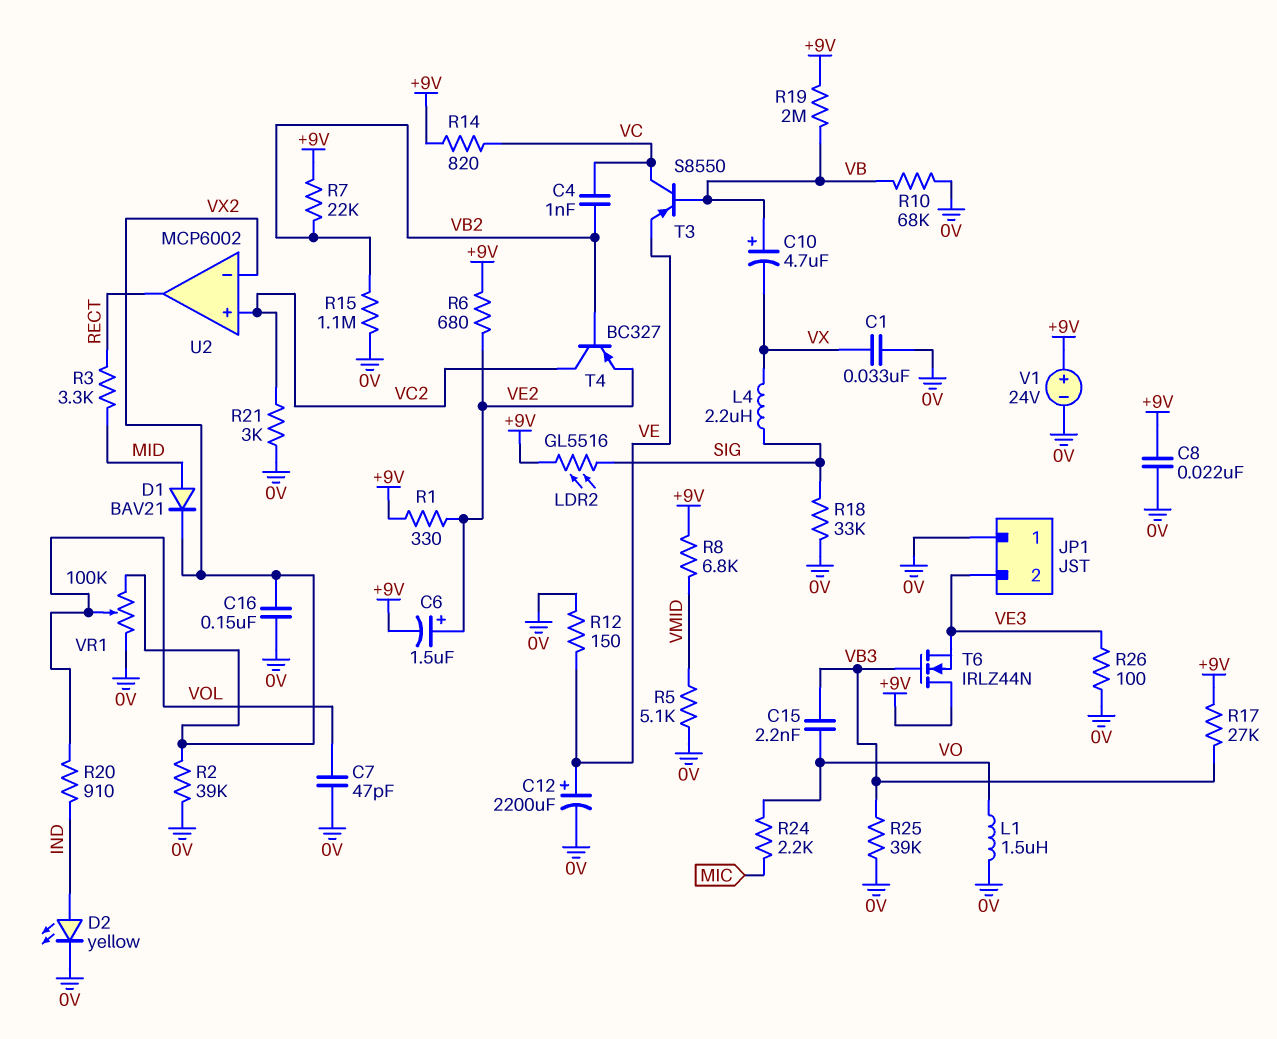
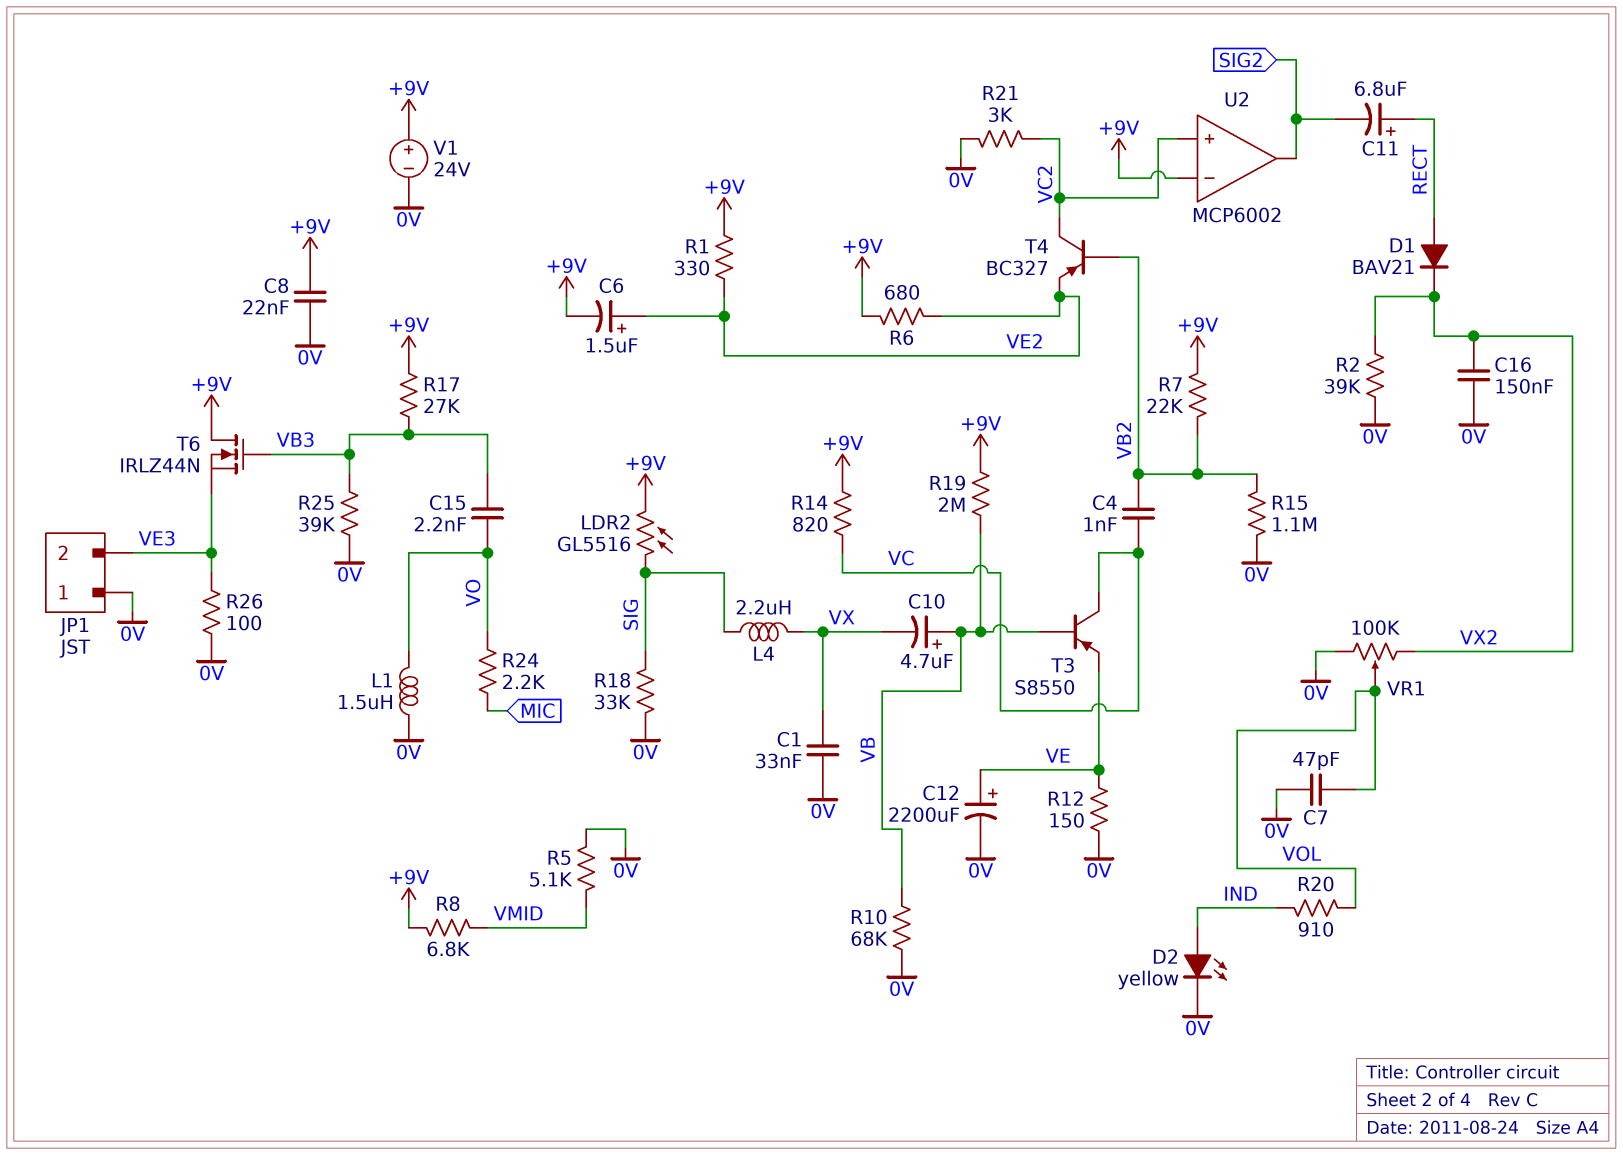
C11: none -> 6.8uF (plus RECT, minus SIG2)
D1: diode BAV21 (A MID, K VX2) -> diode BAV21 (A RECT, K VX2)
R3: 3.3k (MID, RECT) -> none
U2 pin in-: VX2 -> +9V
U2 pin out: RECT -> SIG2

